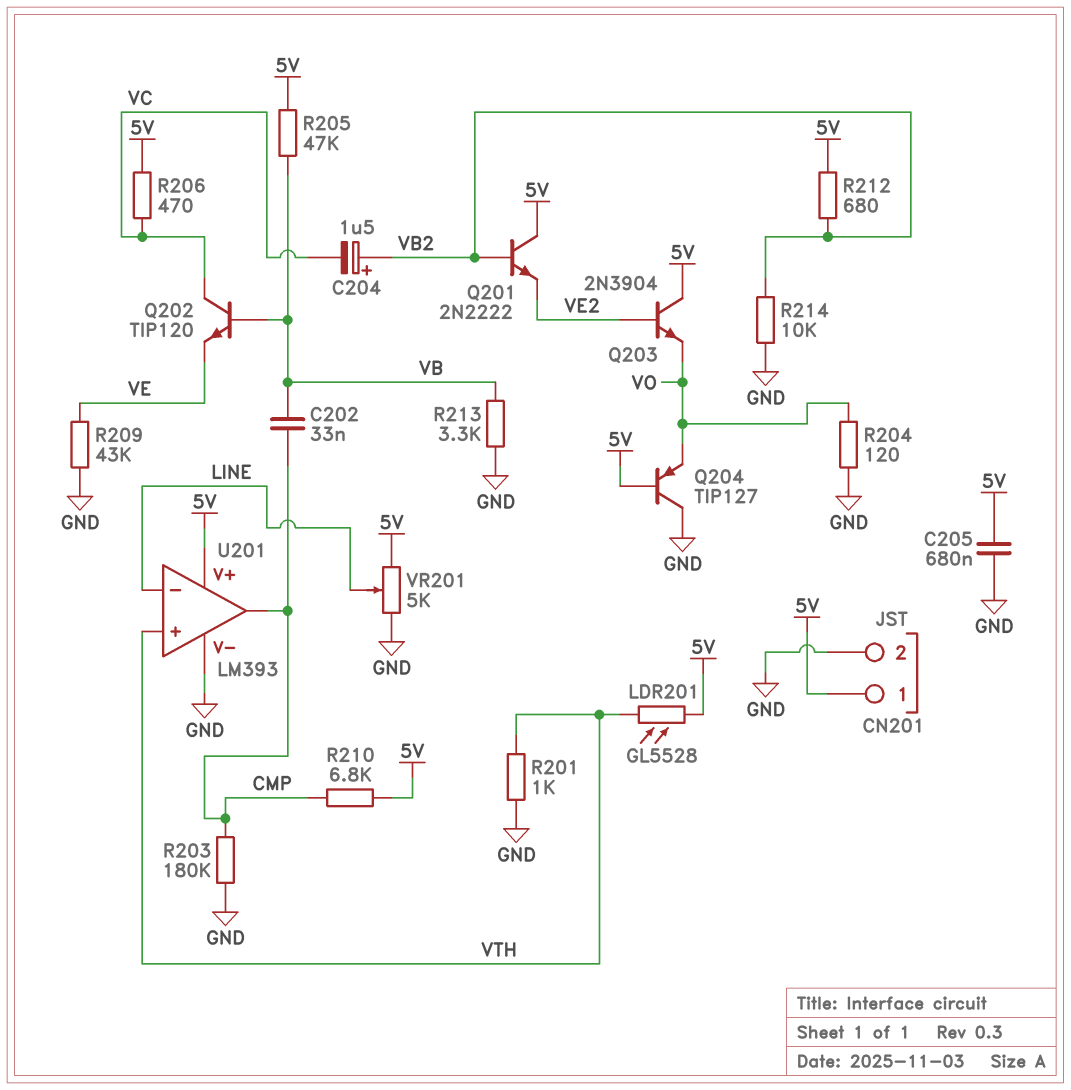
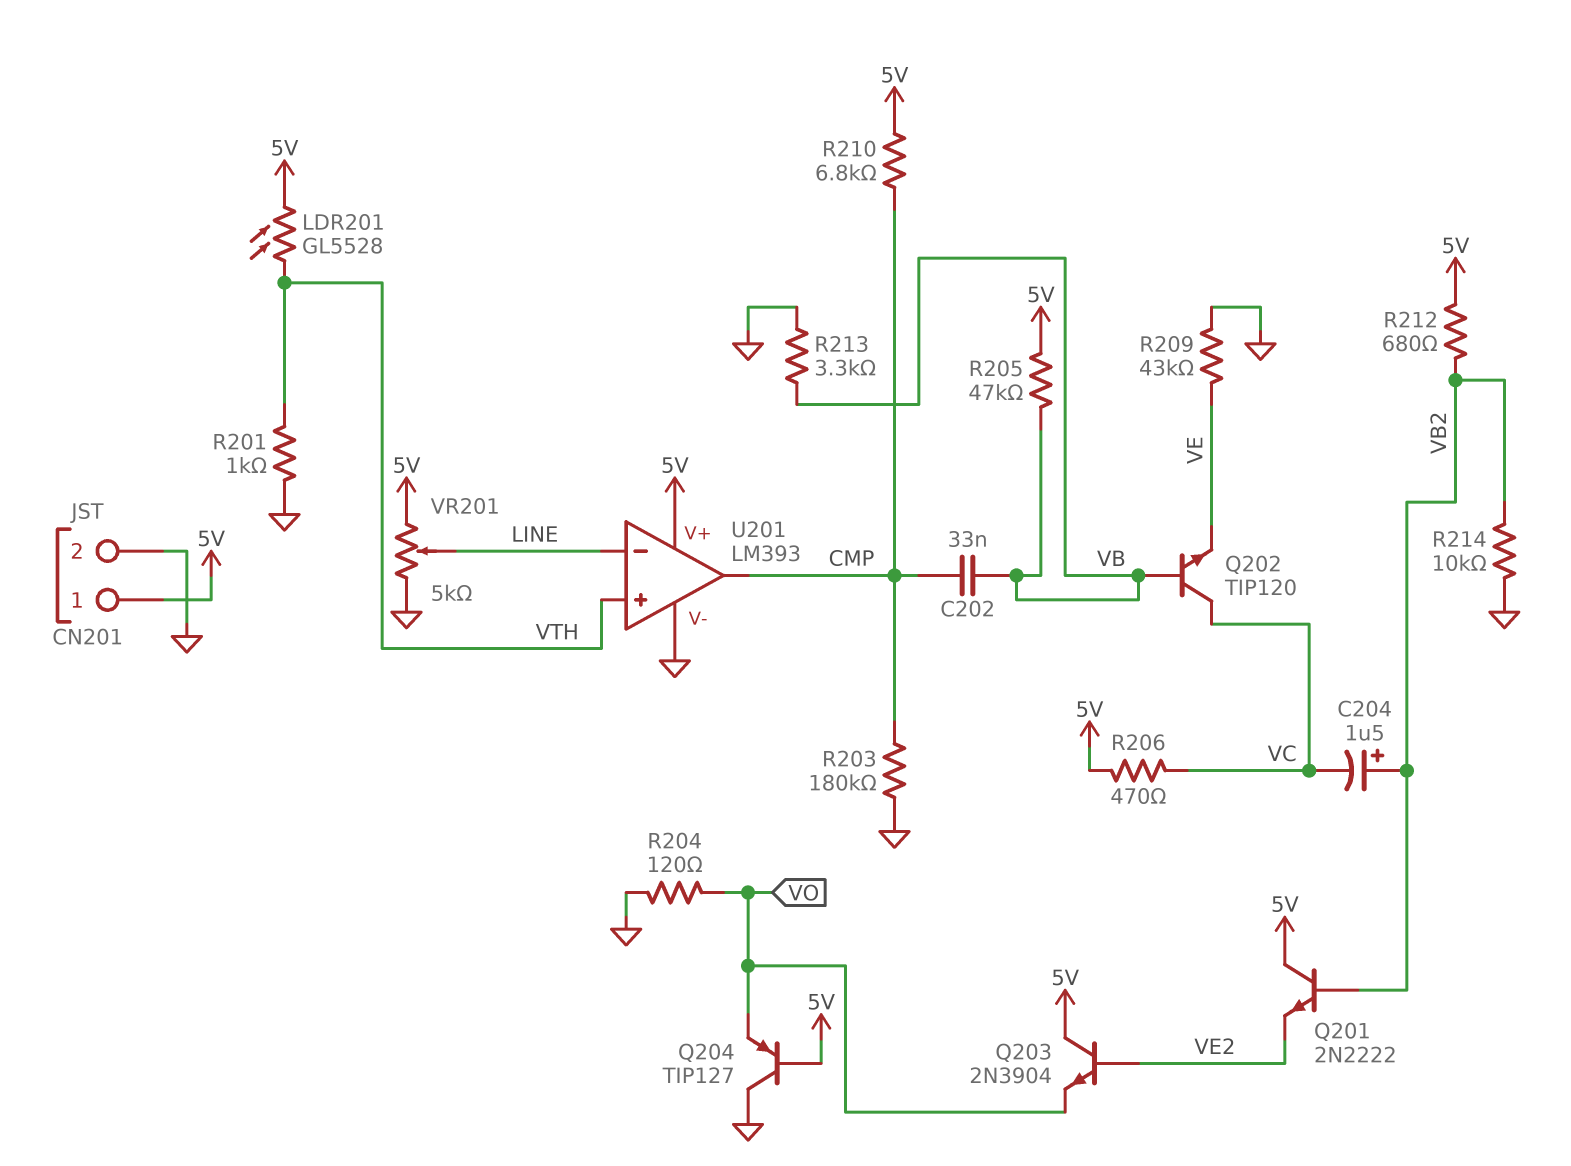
C205: 680nF (5V, GND) -> none

